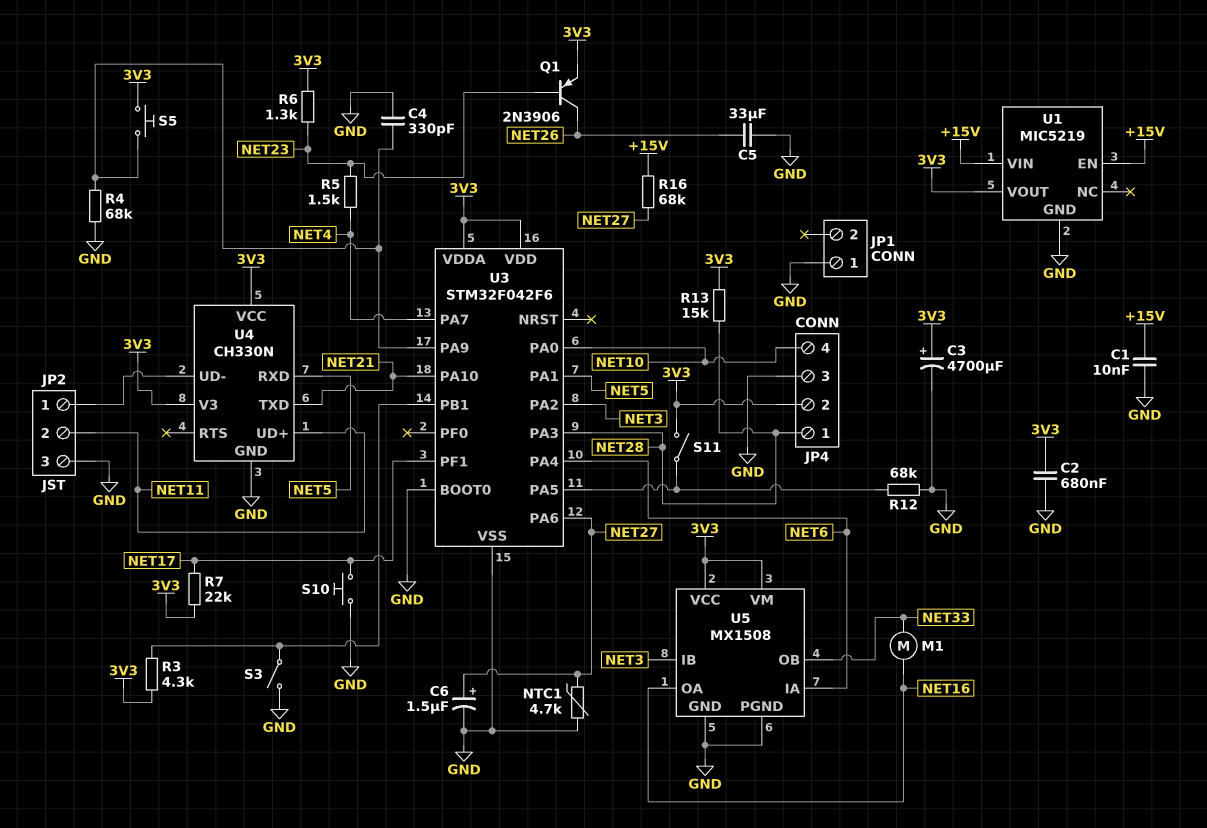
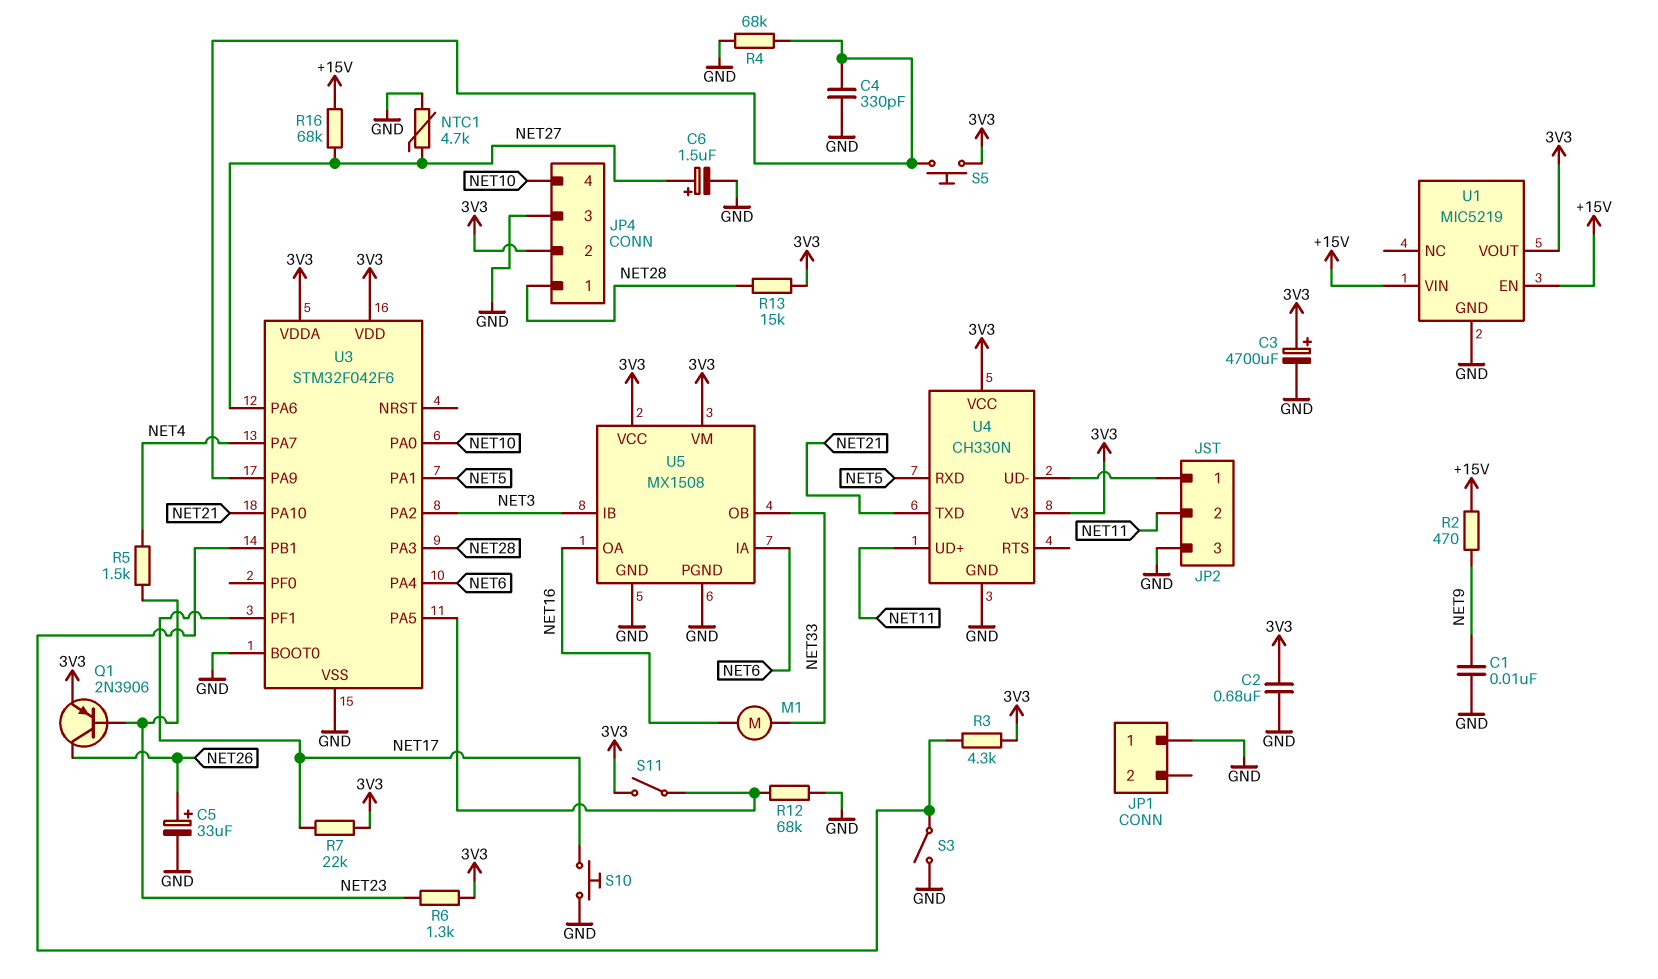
C1: 10nF (+15V, GND) -> 10nF (GND, NET9)
C5: 33uF (GND, NET26) -> 33uF (plus NET26, minus GND)
R2: none -> 470 (+15V, NET9)

